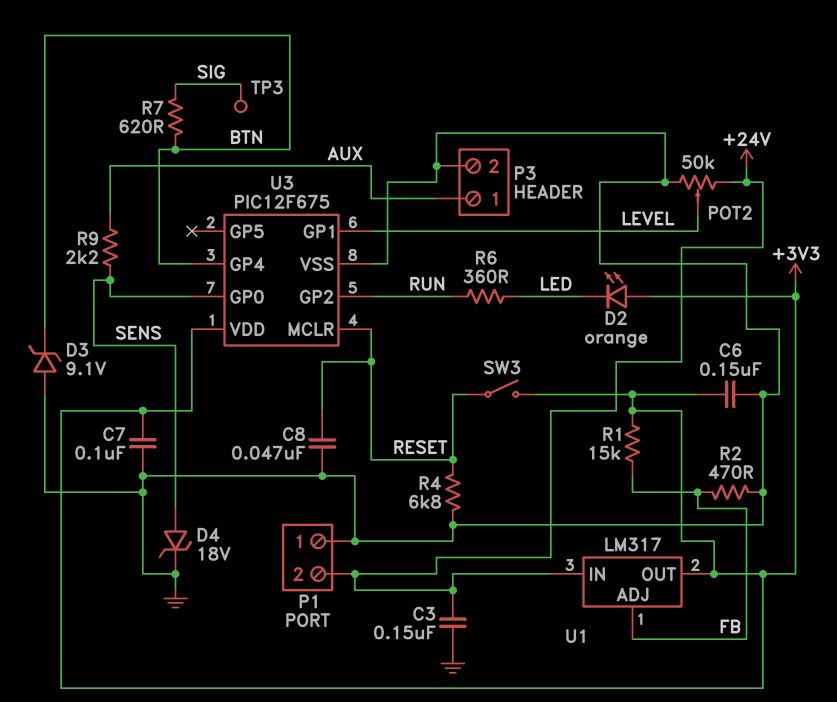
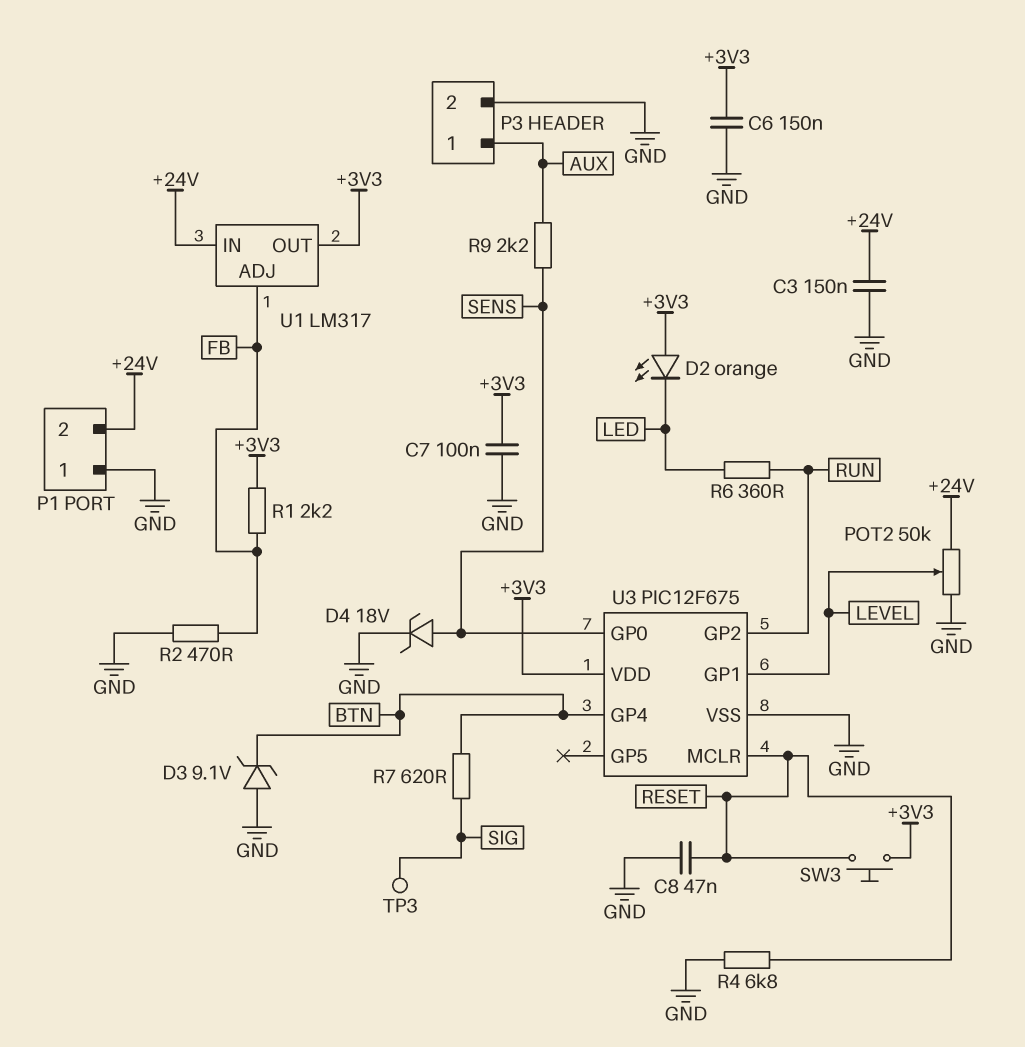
R1: 15k (+3V3, FB) -> 2.2k (+3V3, FB)
SW3: switch (+3V3, RESET) -> button (+3V3, RESET)

